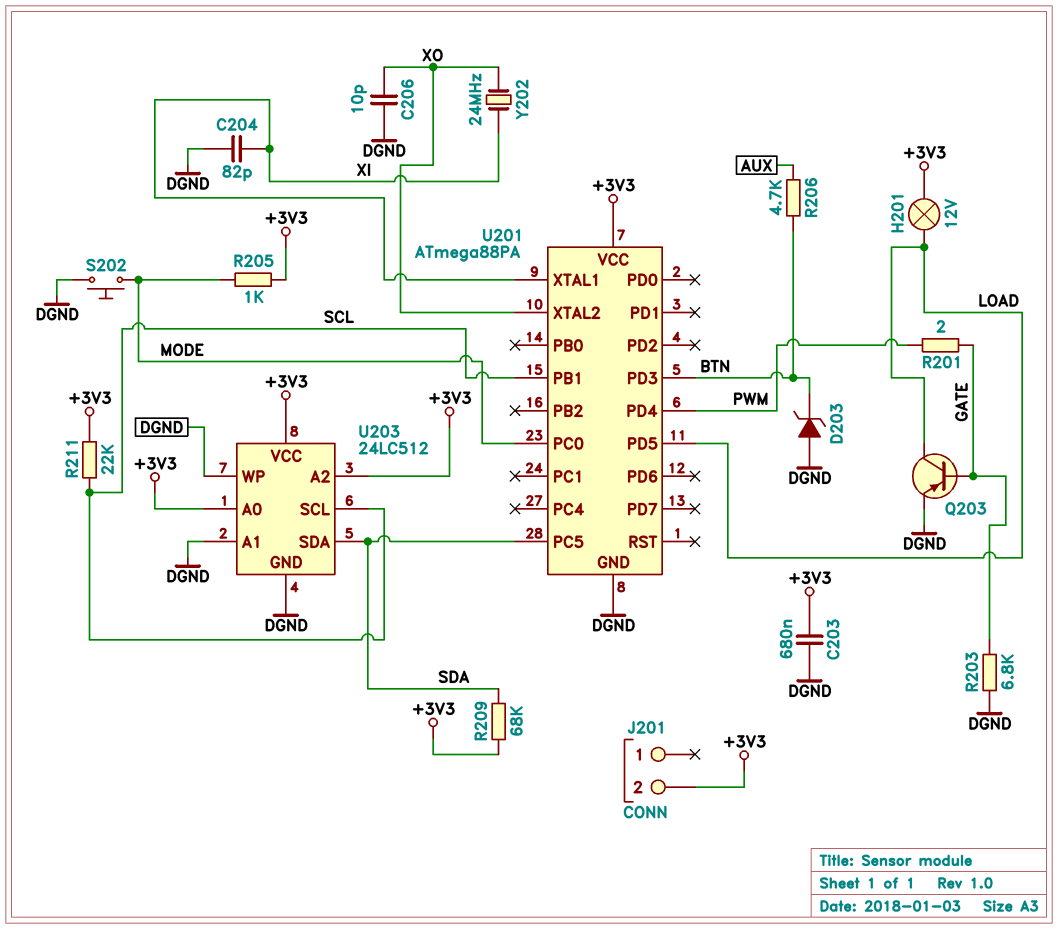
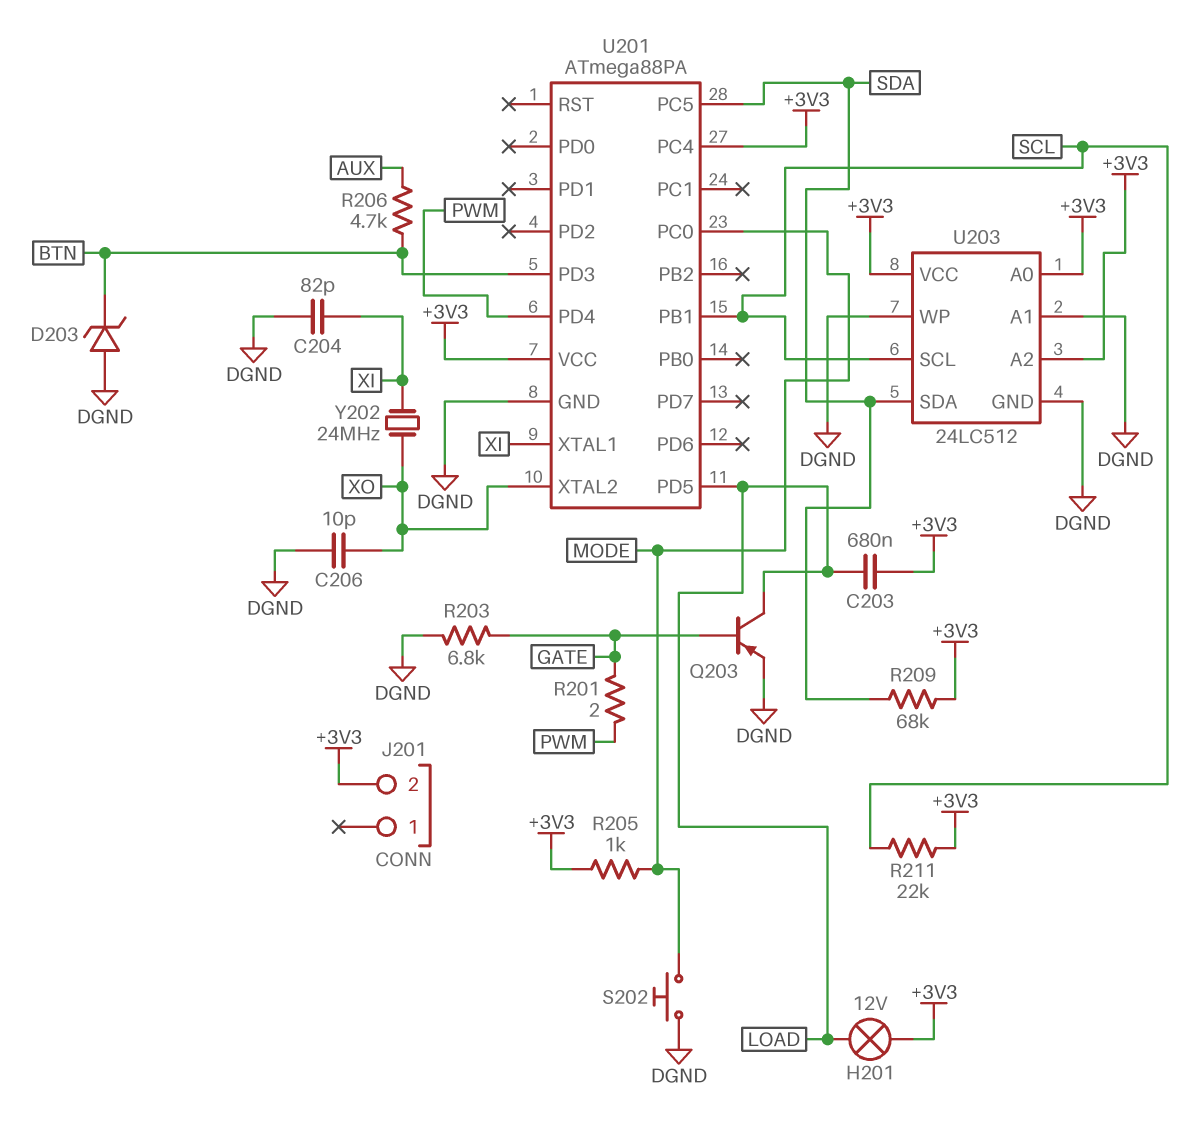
C203: 680nF (+3V3, DGND) -> 680nF (+3V3, LOAD)
U201 pin PC4: none -> +3V3

